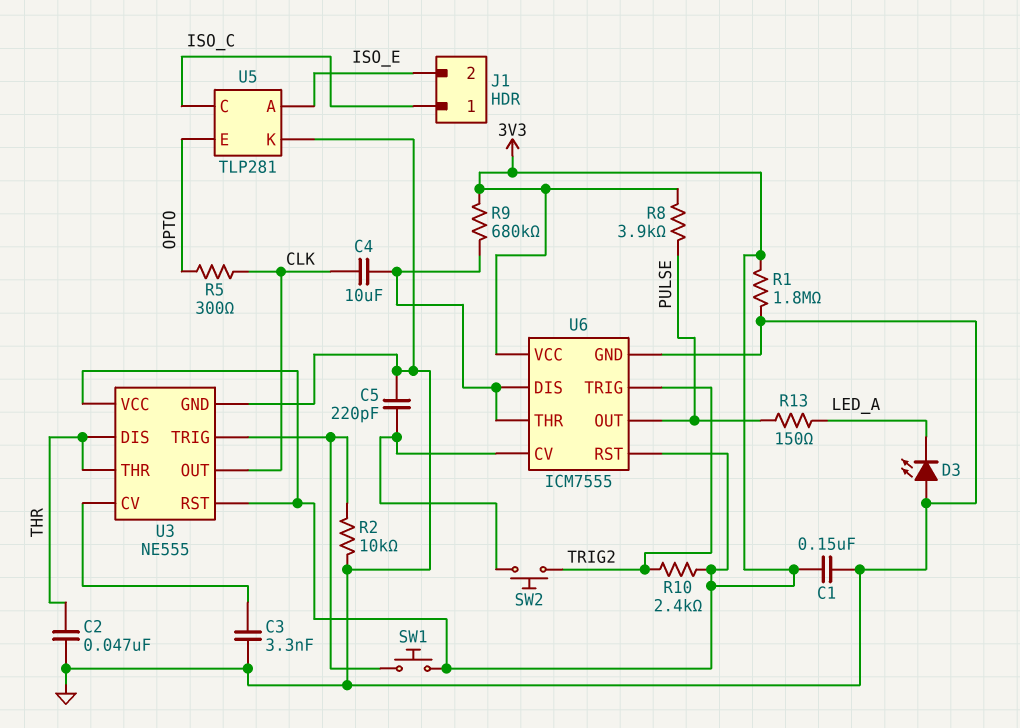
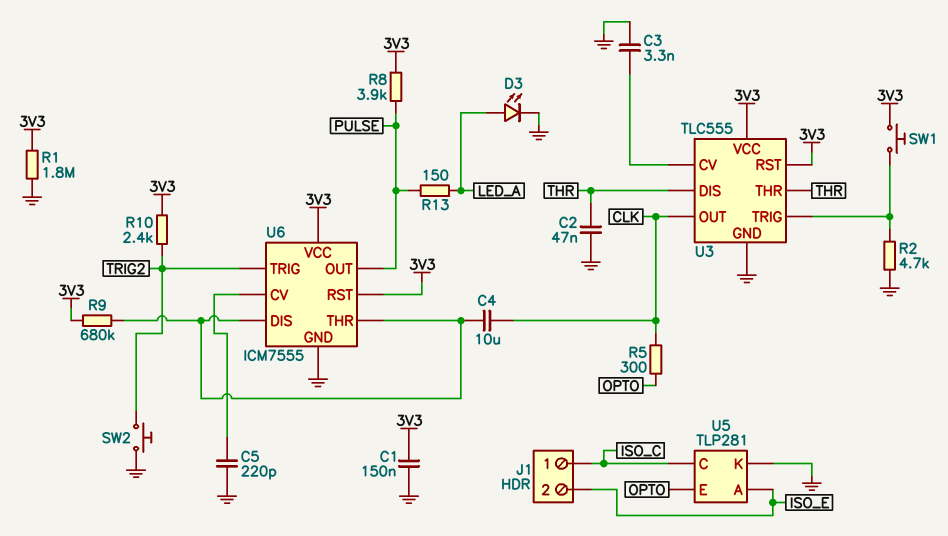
D3: LED (A GND, K LED_A) -> LED (A LED_A, K GND)
R2: 10k (GND, U3/TRIG) -> 4.7k (GND, U3/TRIG)
SW2: button (TRIG2, U6/CV) -> button (GND, TRIG2)
U3: NE555 -> TLC555

